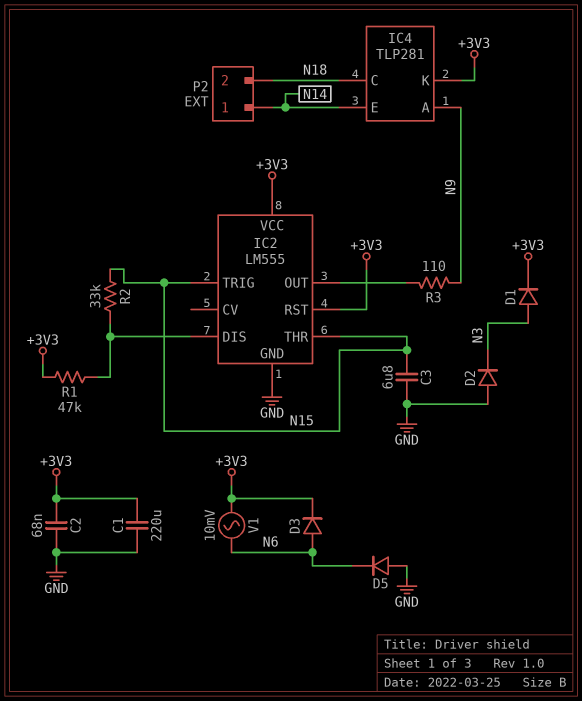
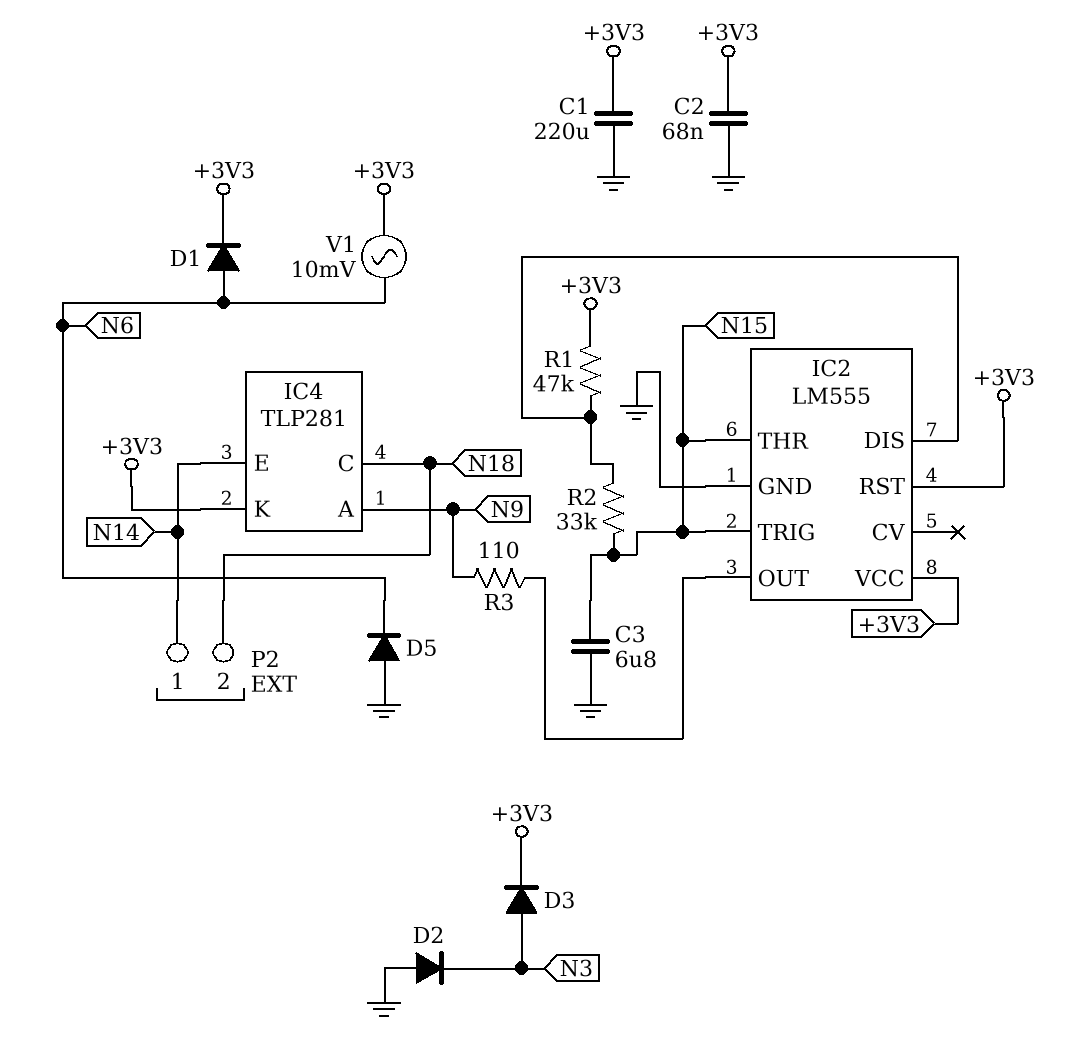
D1: diode (A N3, K +3V3) -> diode (A N6, K +3V3)
D3: diode (A N6, K +3V3) -> diode (A N3, K +3V3)

